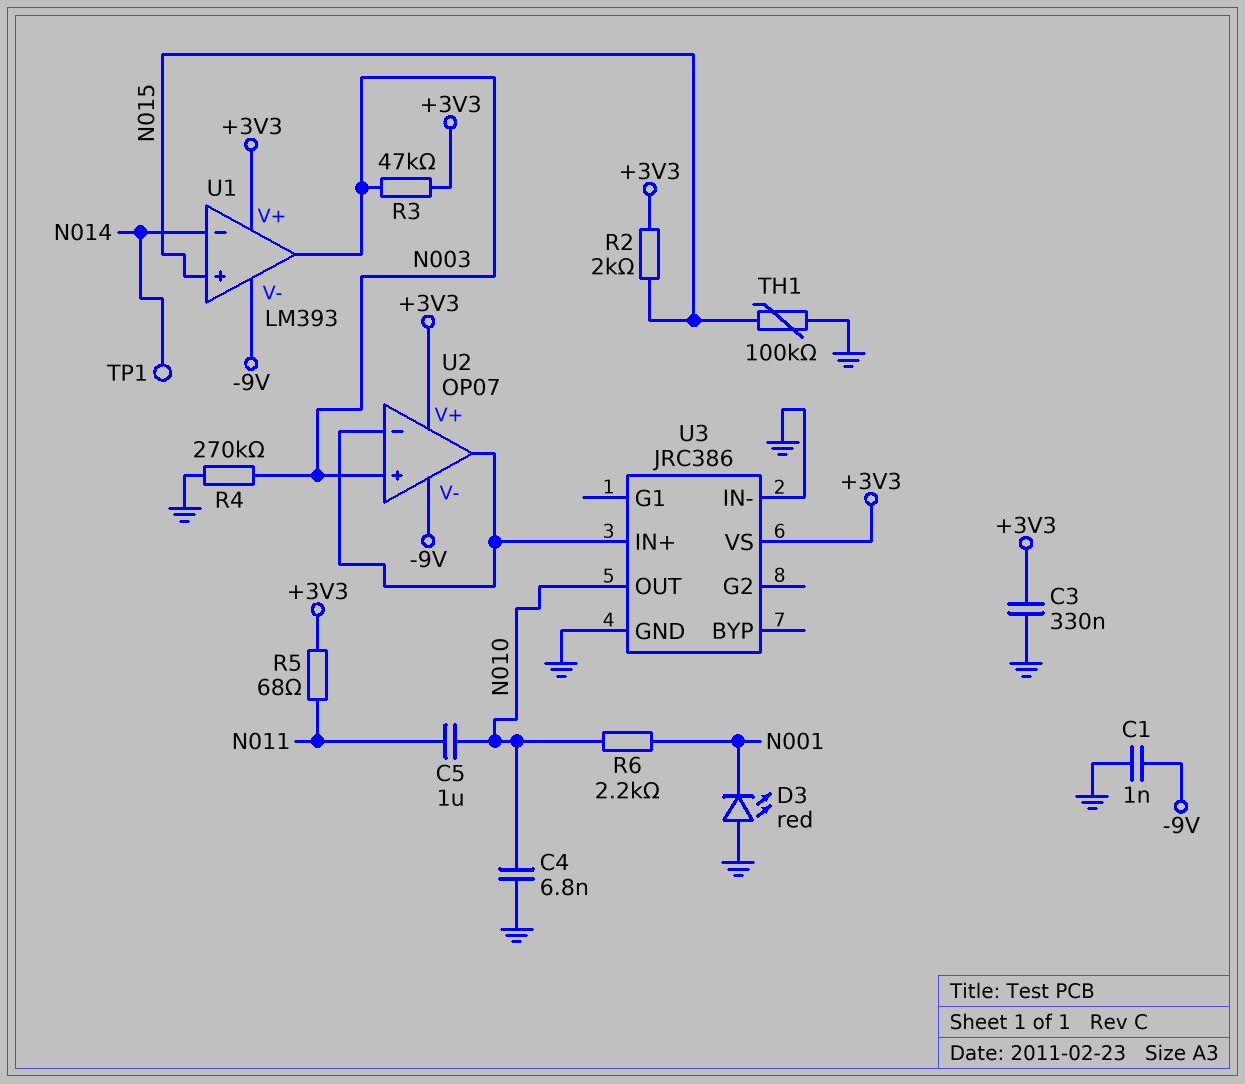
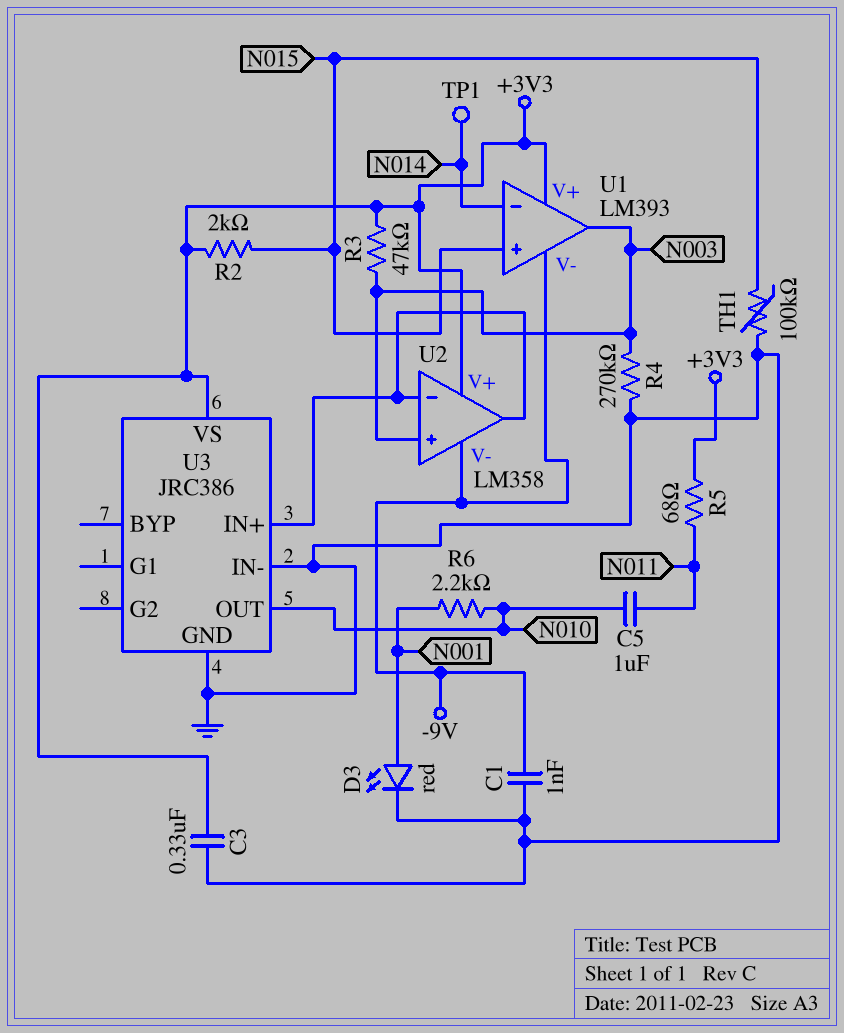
C4: 6.8nF (GND, N010) -> none
D3: LED red (A GND, K N001) -> LED red (A N001, K GND)
U2: OP07 -> LM358

